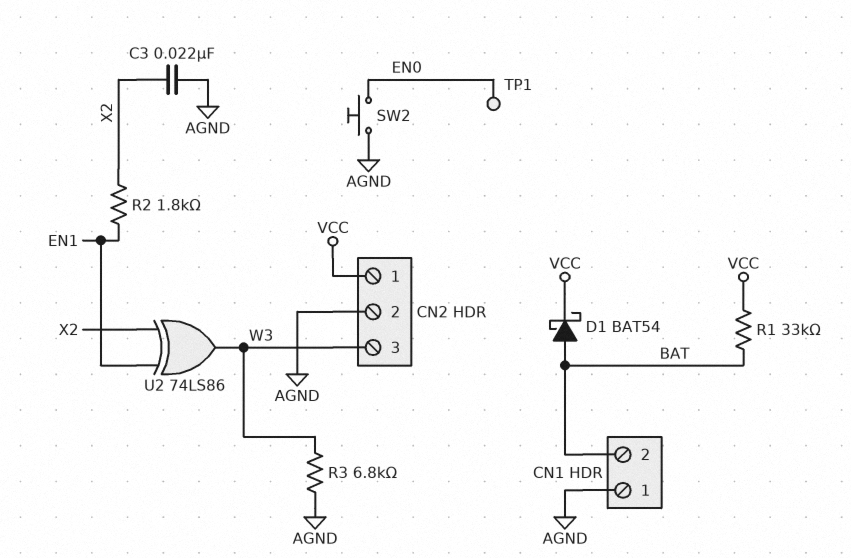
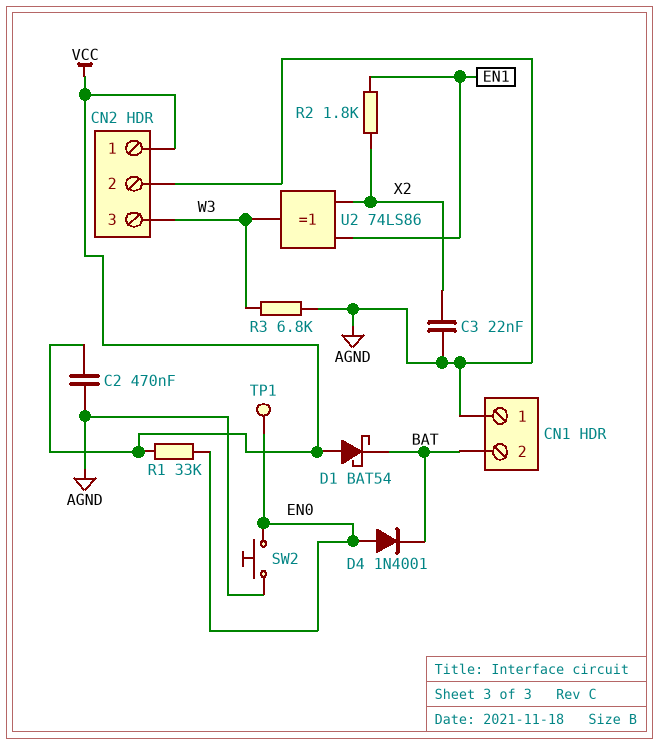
C2: none -> 470nF (AGND, VCC)
D1: schottky BAT54 (A BAT, K VCC) -> schottky BAT54 (A VCC, K BAT)
D4: none -> diode 1N4001 (A EN0, K BAT)
R1: 33k (BAT, VCC) -> 33k (EN0, VCC)

